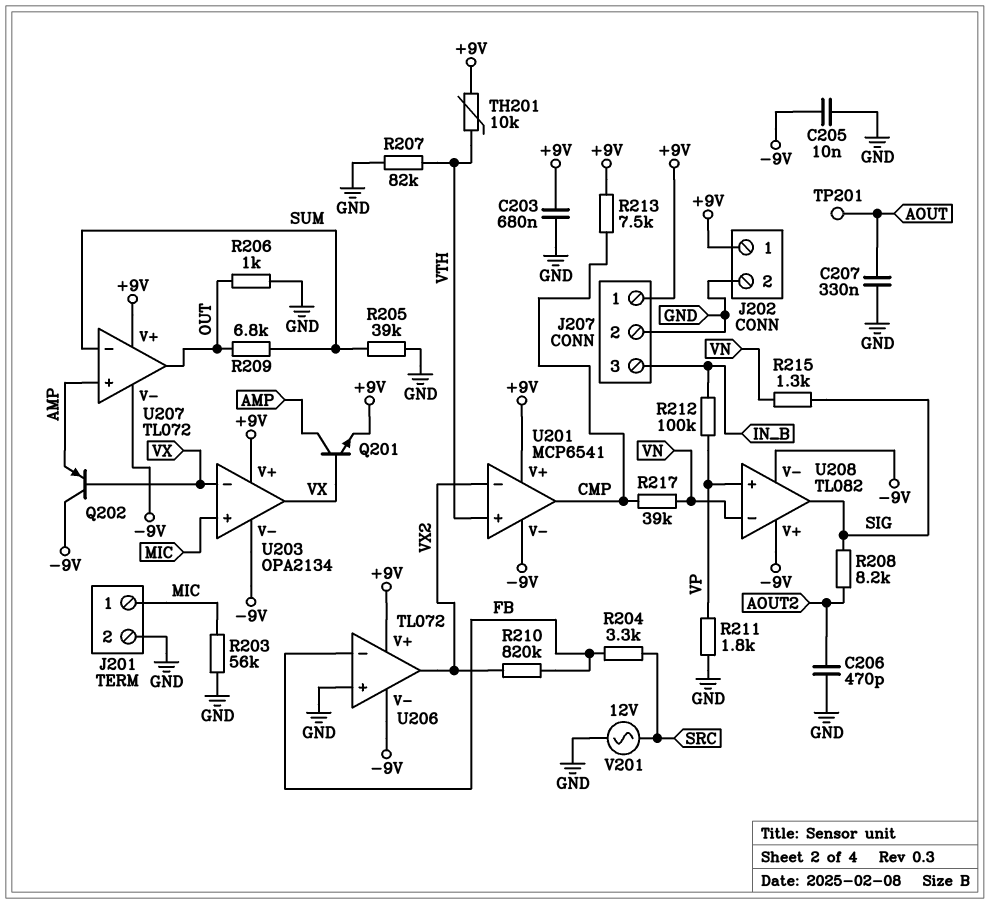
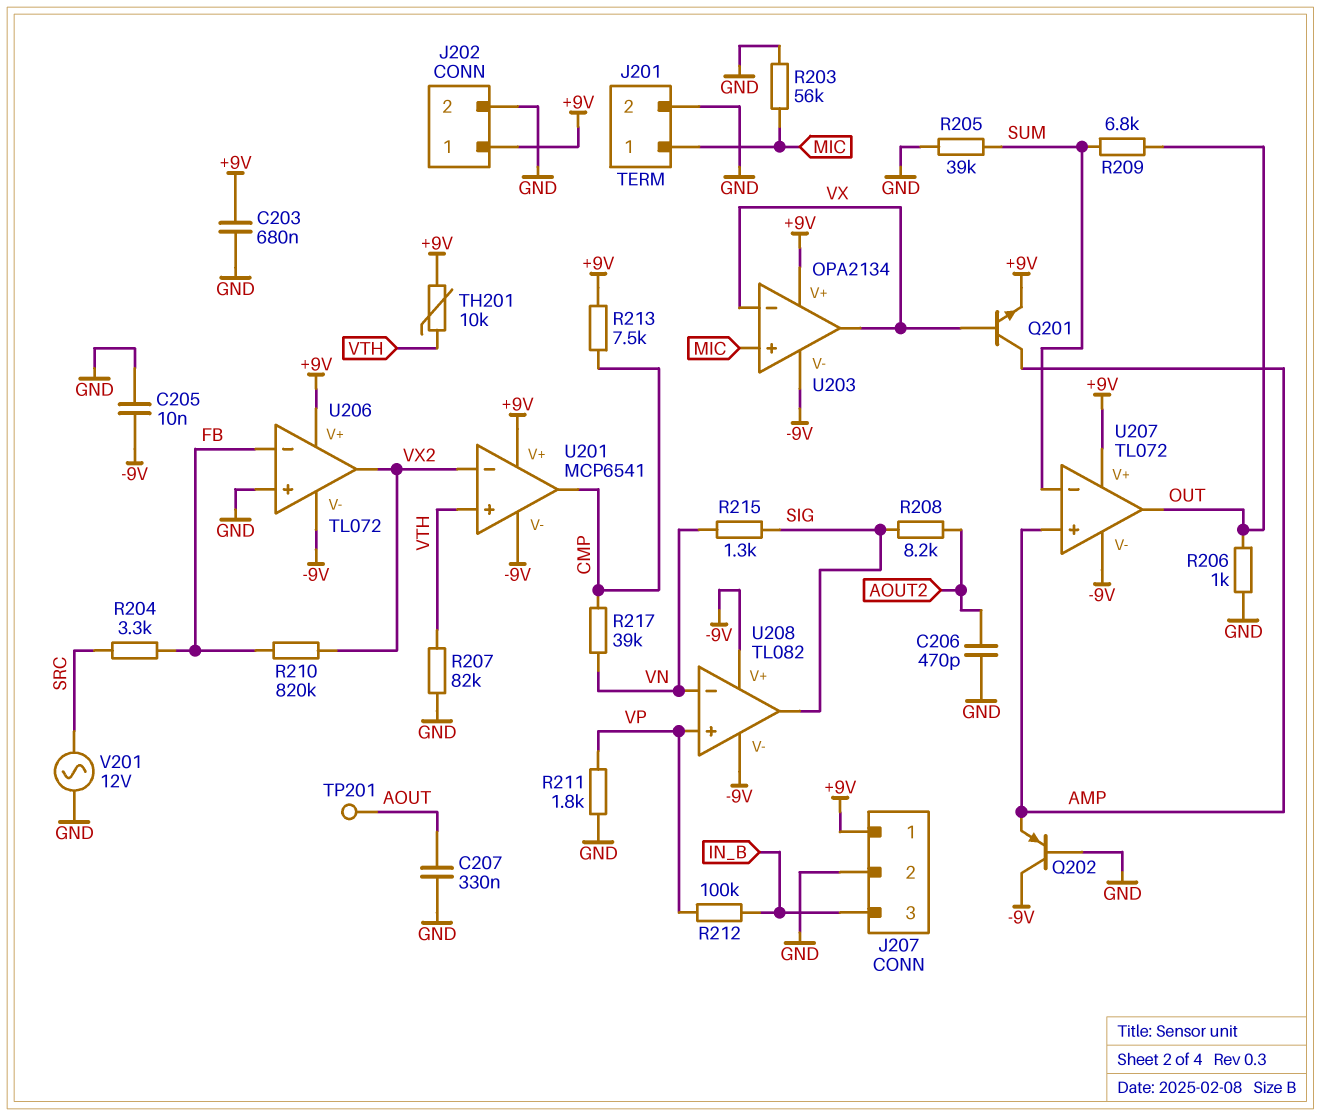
Q202: PNP (B VX, C -9V, E AMP) -> PNP (B GND, C -9V, E AMP)

